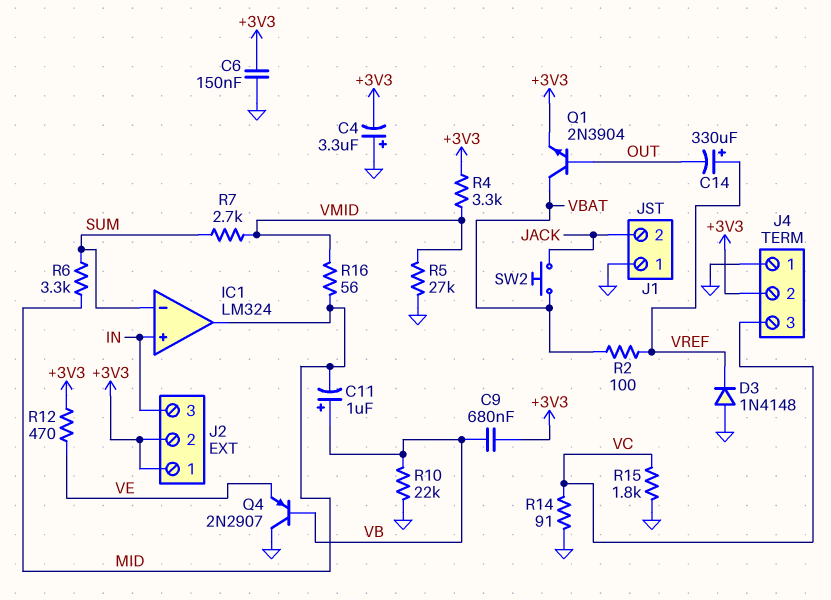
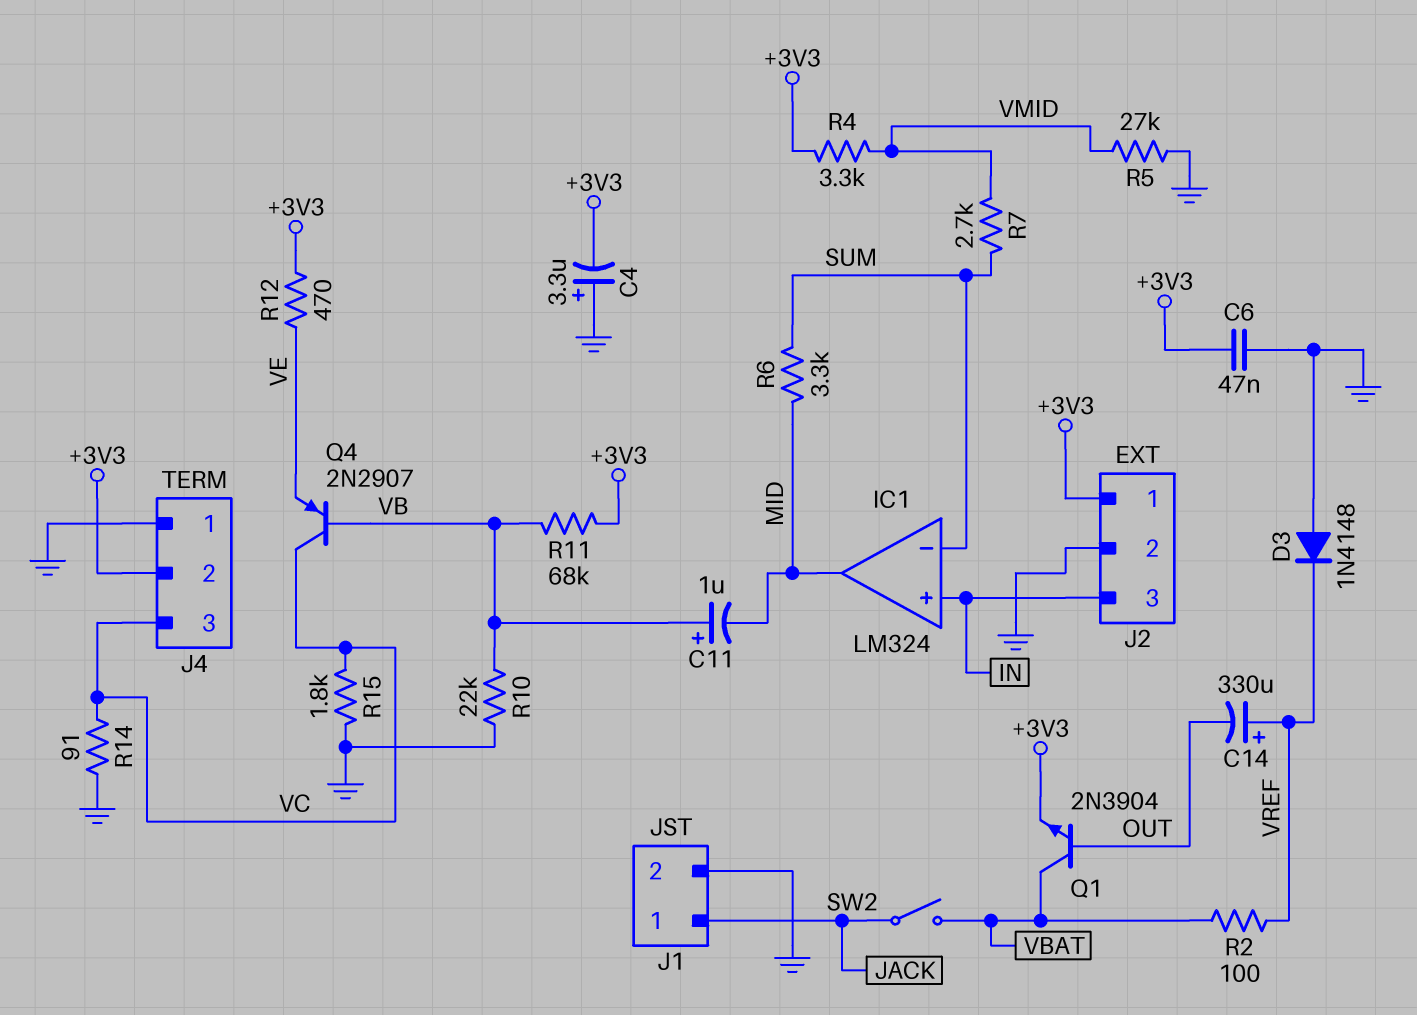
C6: 150nF (+3V3, GND) -> 47nF (+3V3, GND)
C9: 680nF (+3V3, VB) -> none
J1 pin 1: GND -> JACK
J1 pin 2: JACK -> GND
J2 pin 2: +3V3 -> GND
Q4: PNP 2N2907 (B VB, C GND, E VE) -> PNP 2N2907 (B VB, C VC, E VE)
R11: none -> 68k (+3V3, VB)
R16: 56 (MID, VMID) -> none
SW2: button (JACK, VBAT) -> switch (JACK, VBAT)

